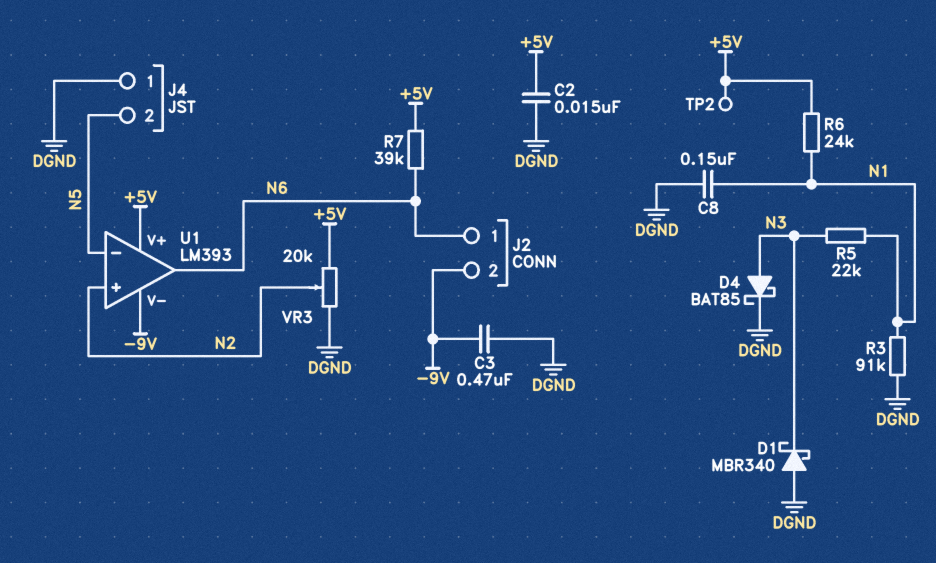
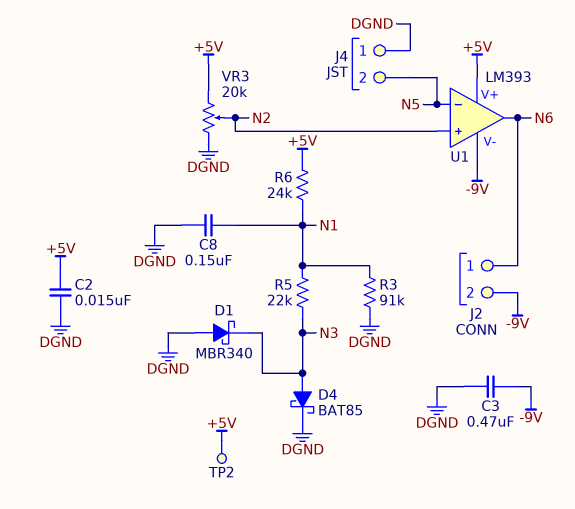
R7: 39k (+5V, N6) -> none

